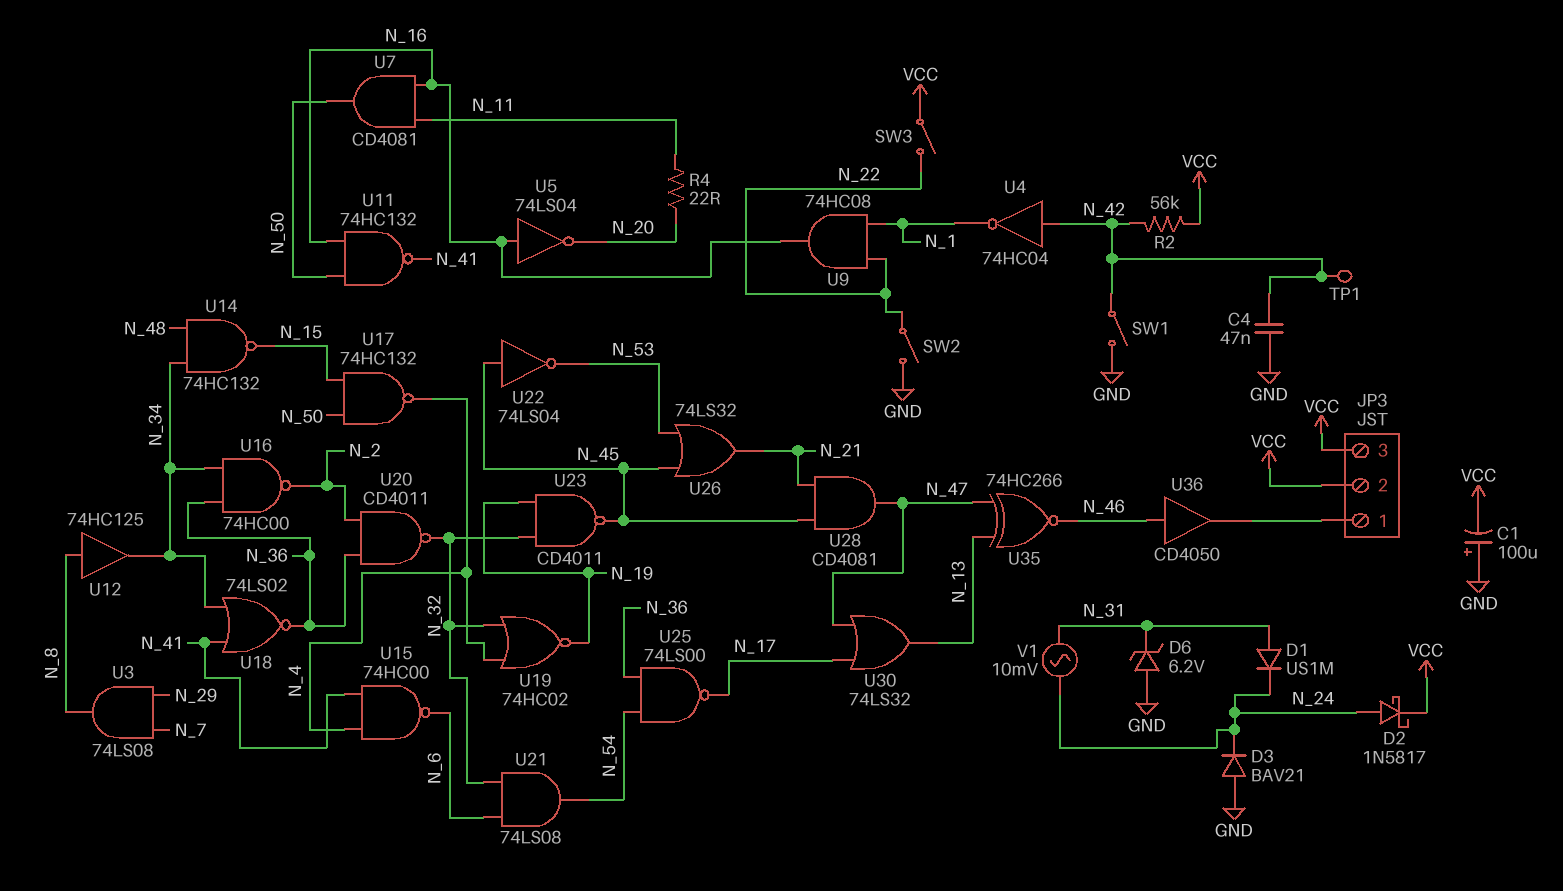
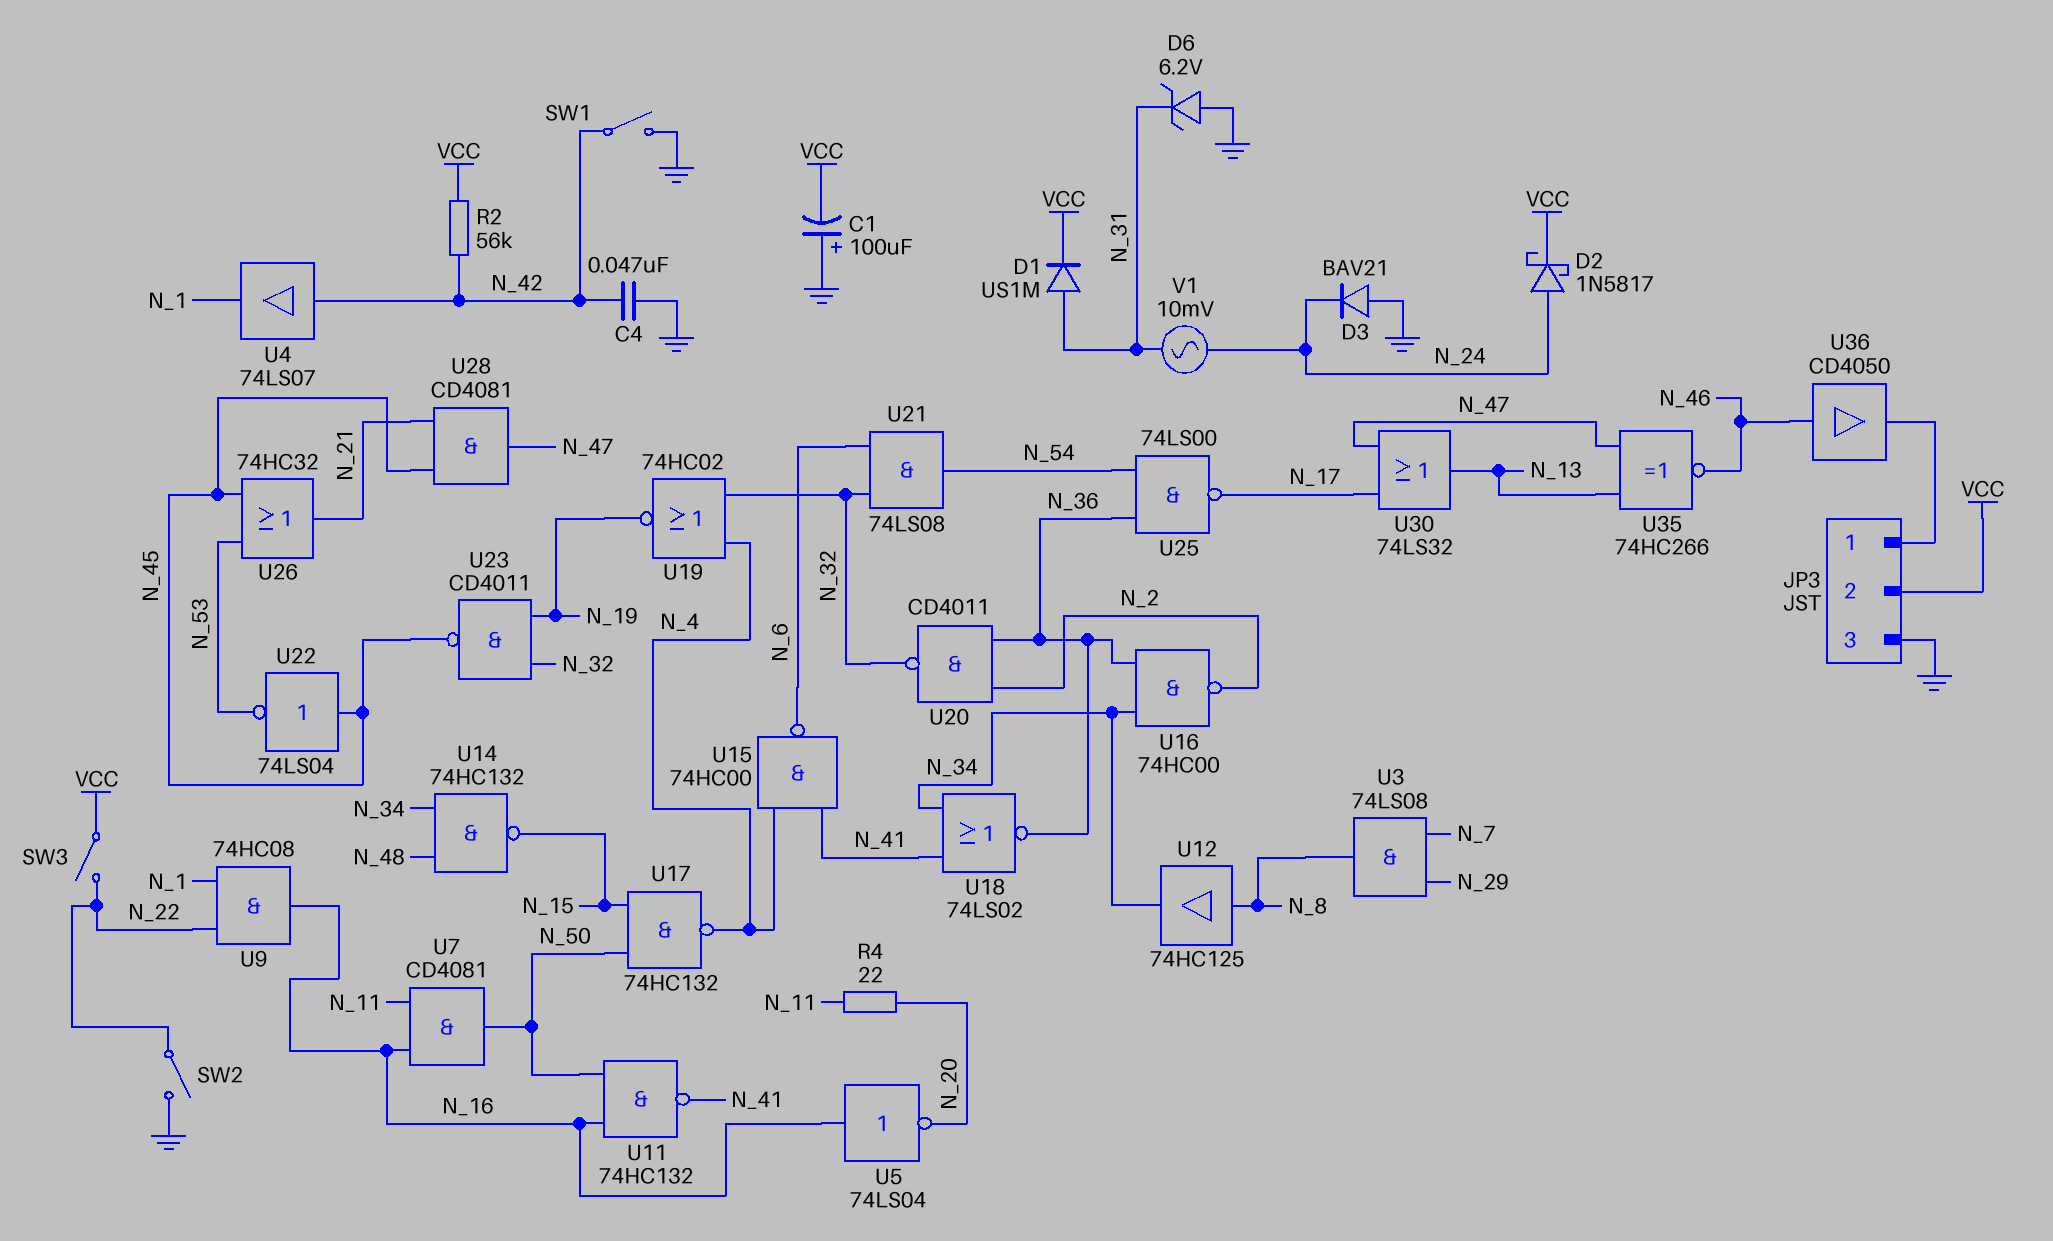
D1: diode US1M (A N_31, K N_24) -> diode US1M (A N_31, K VCC)
JP3 pin 3: VCC -> GND
TP1: test point (N_42) -> none
U4: NOT 74HC04 (in N_42, out N_1) -> buffer 74LS07 (in N_42, out N_1)
U26: OR 74LS32 (in N_45, in N_53, out N_21) -> OR 74HC32 (in N_45, in N_53, out N_21)

